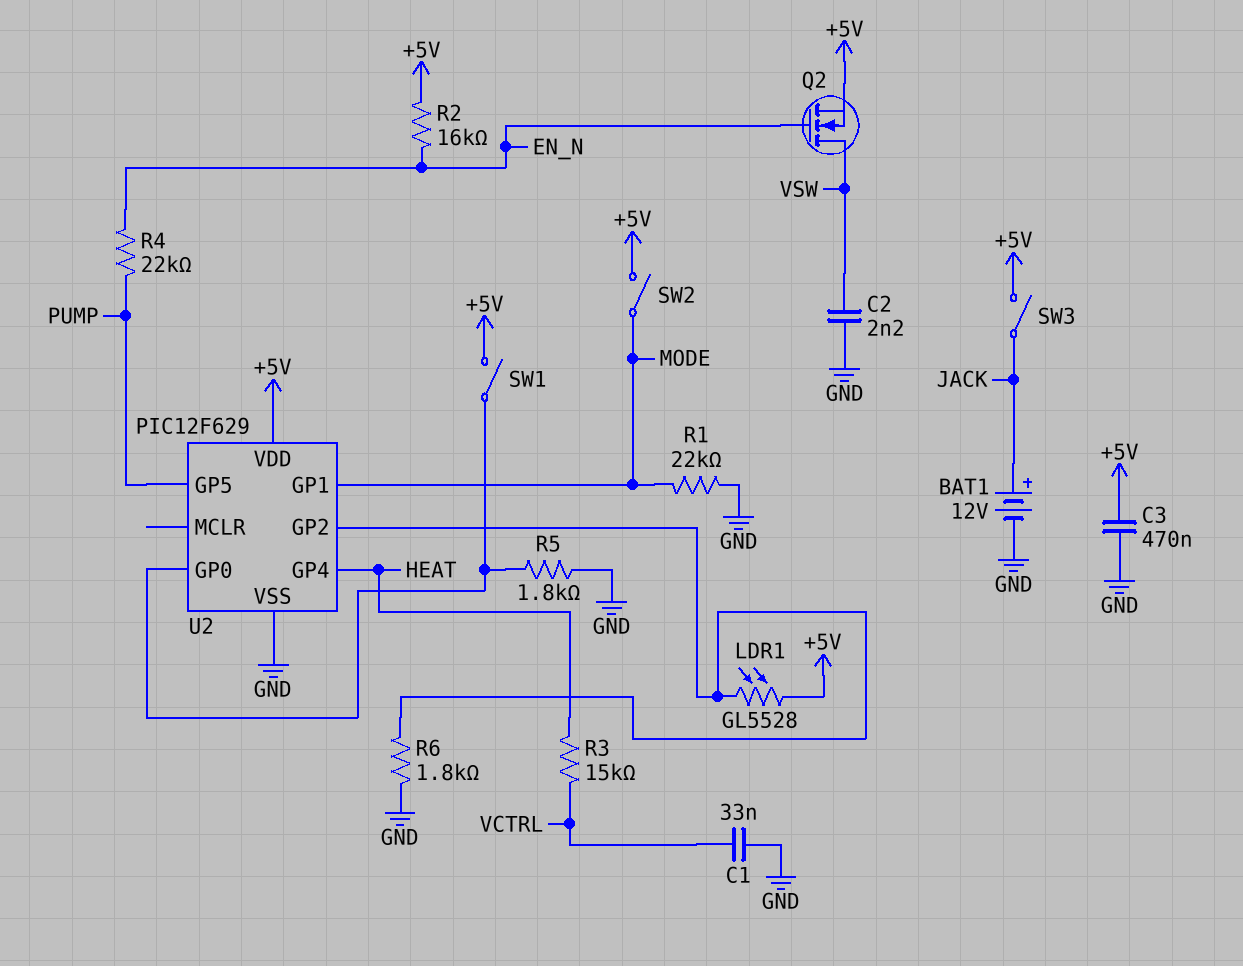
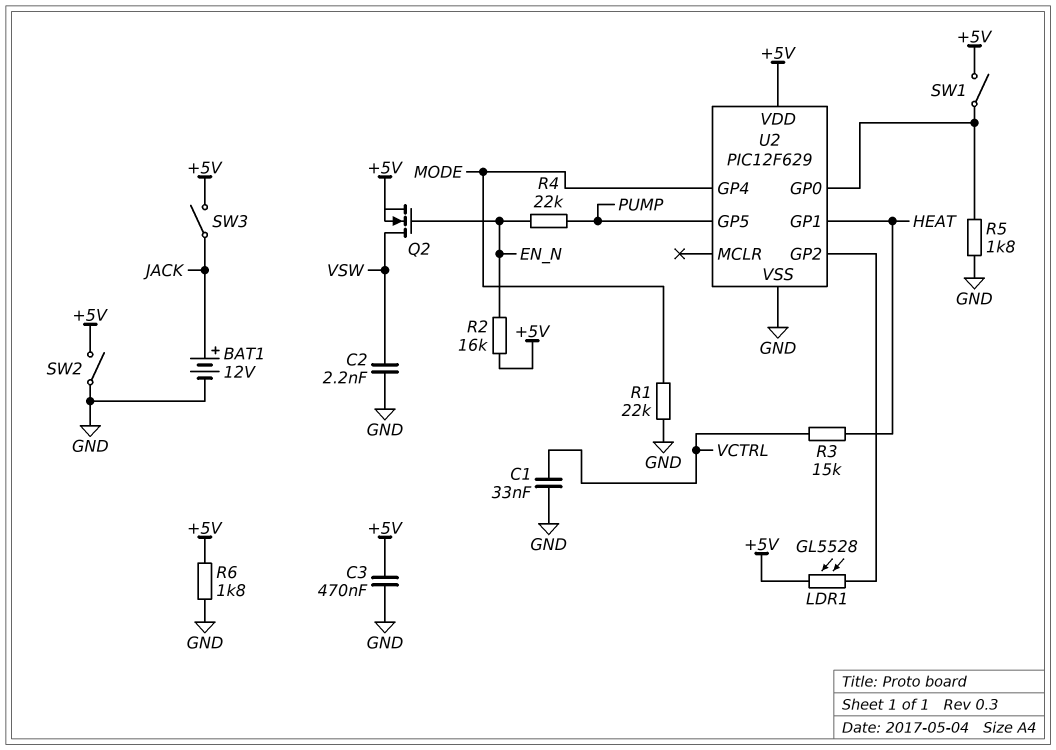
R6: 1.8k (GND, U2/GP2) -> 1.8k (+5V, GND)
SW2: switch (+5V, MODE) -> switch (+5V, GND)
U2 pin GP1: MODE -> HEAT
U2 pin GP4: HEAT -> MODE

